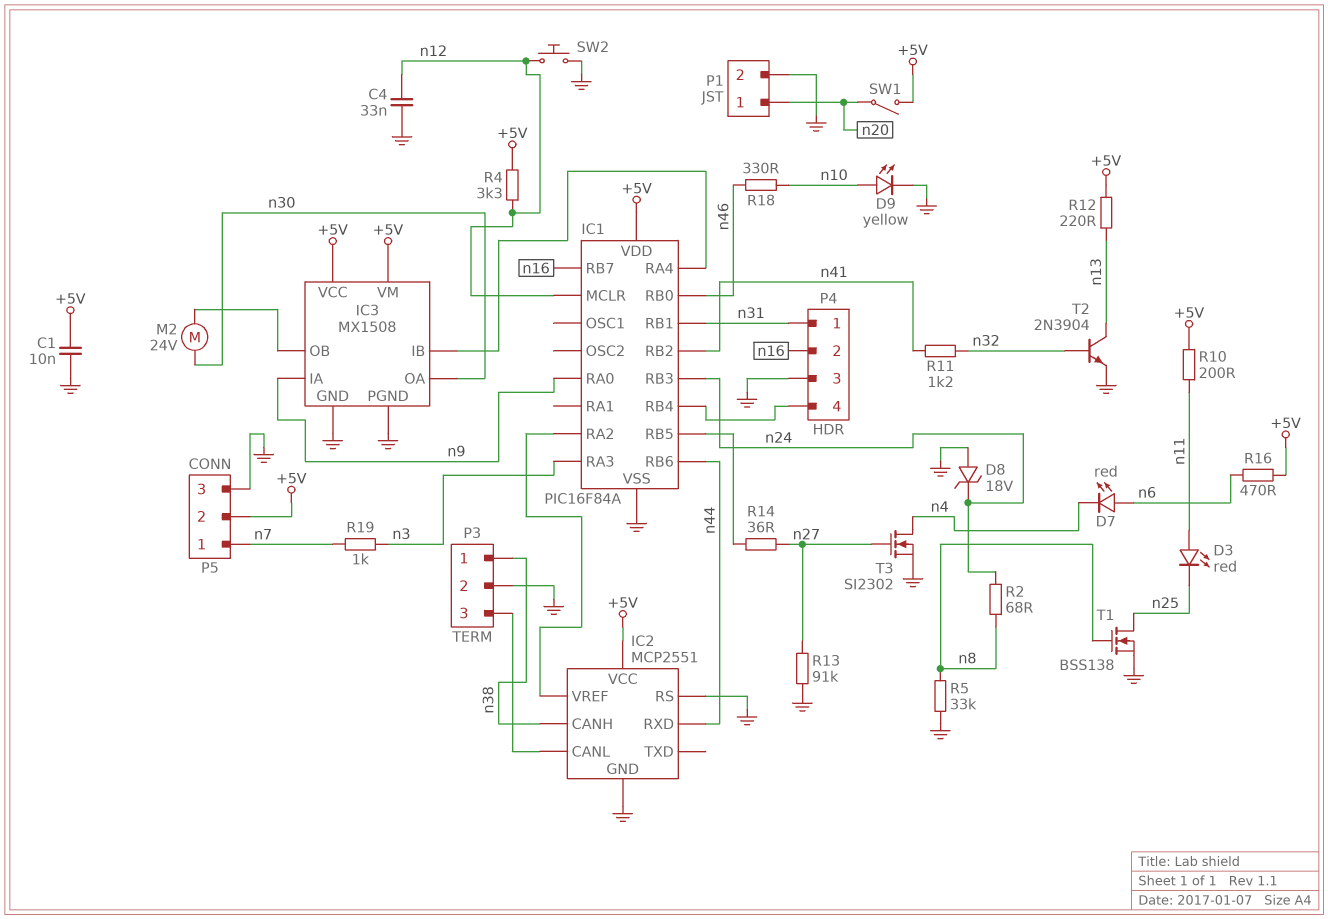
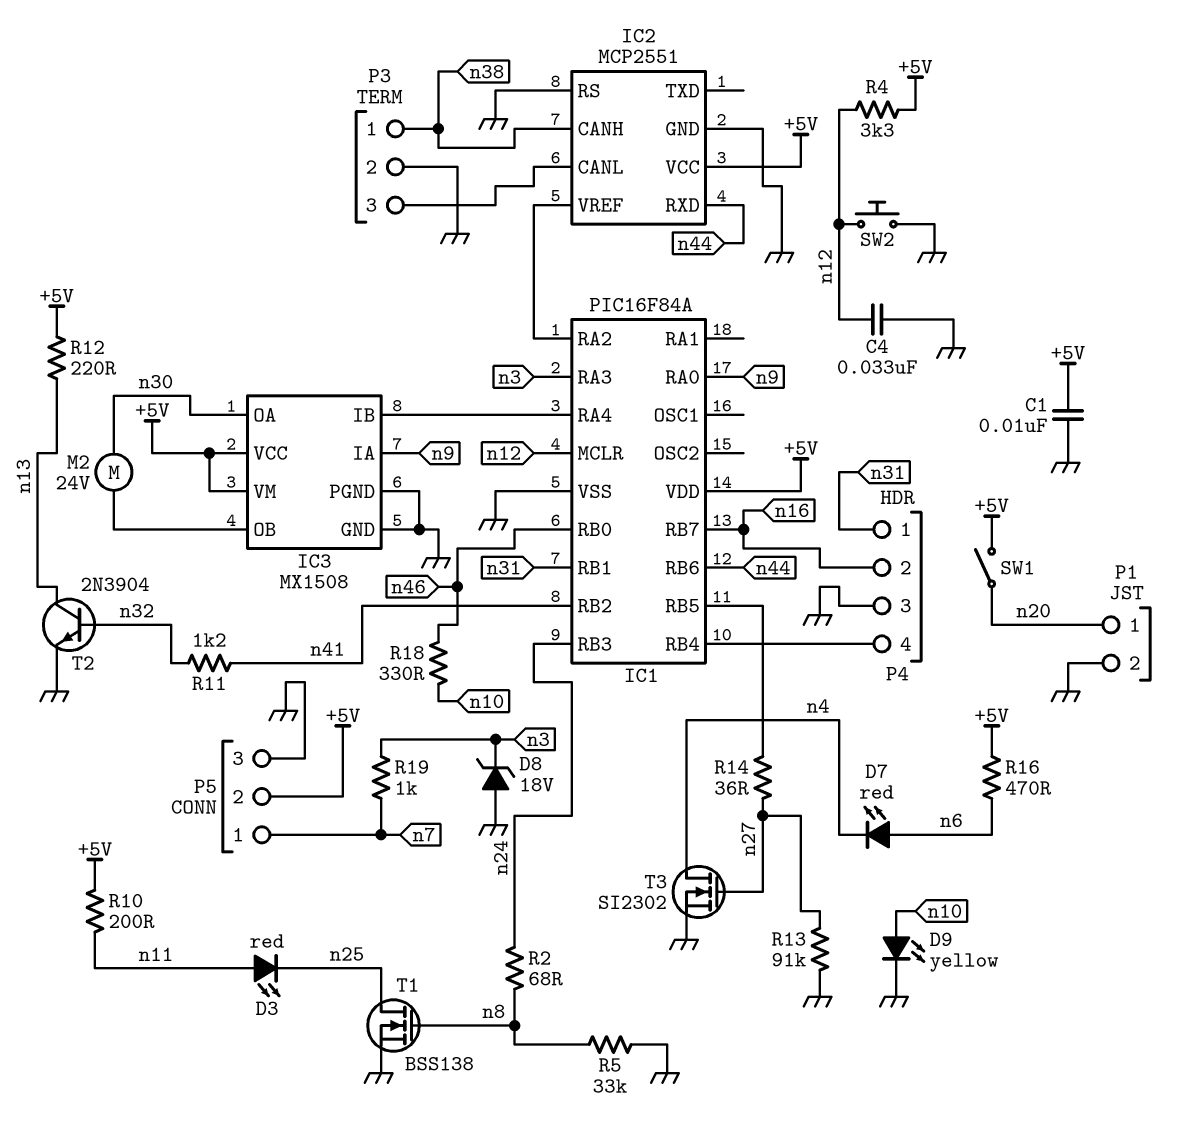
D8: zener 18V (A GND, K n24) -> zener 18V (A GND, K n3)

